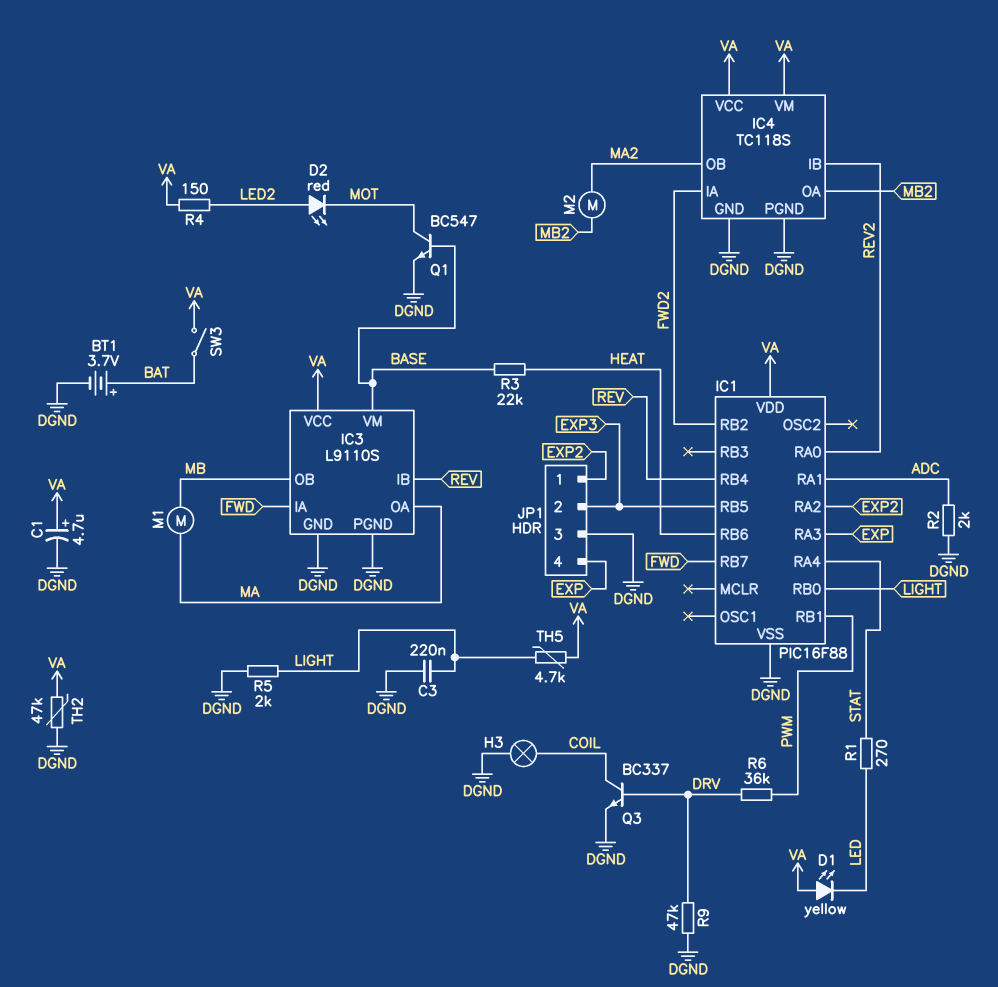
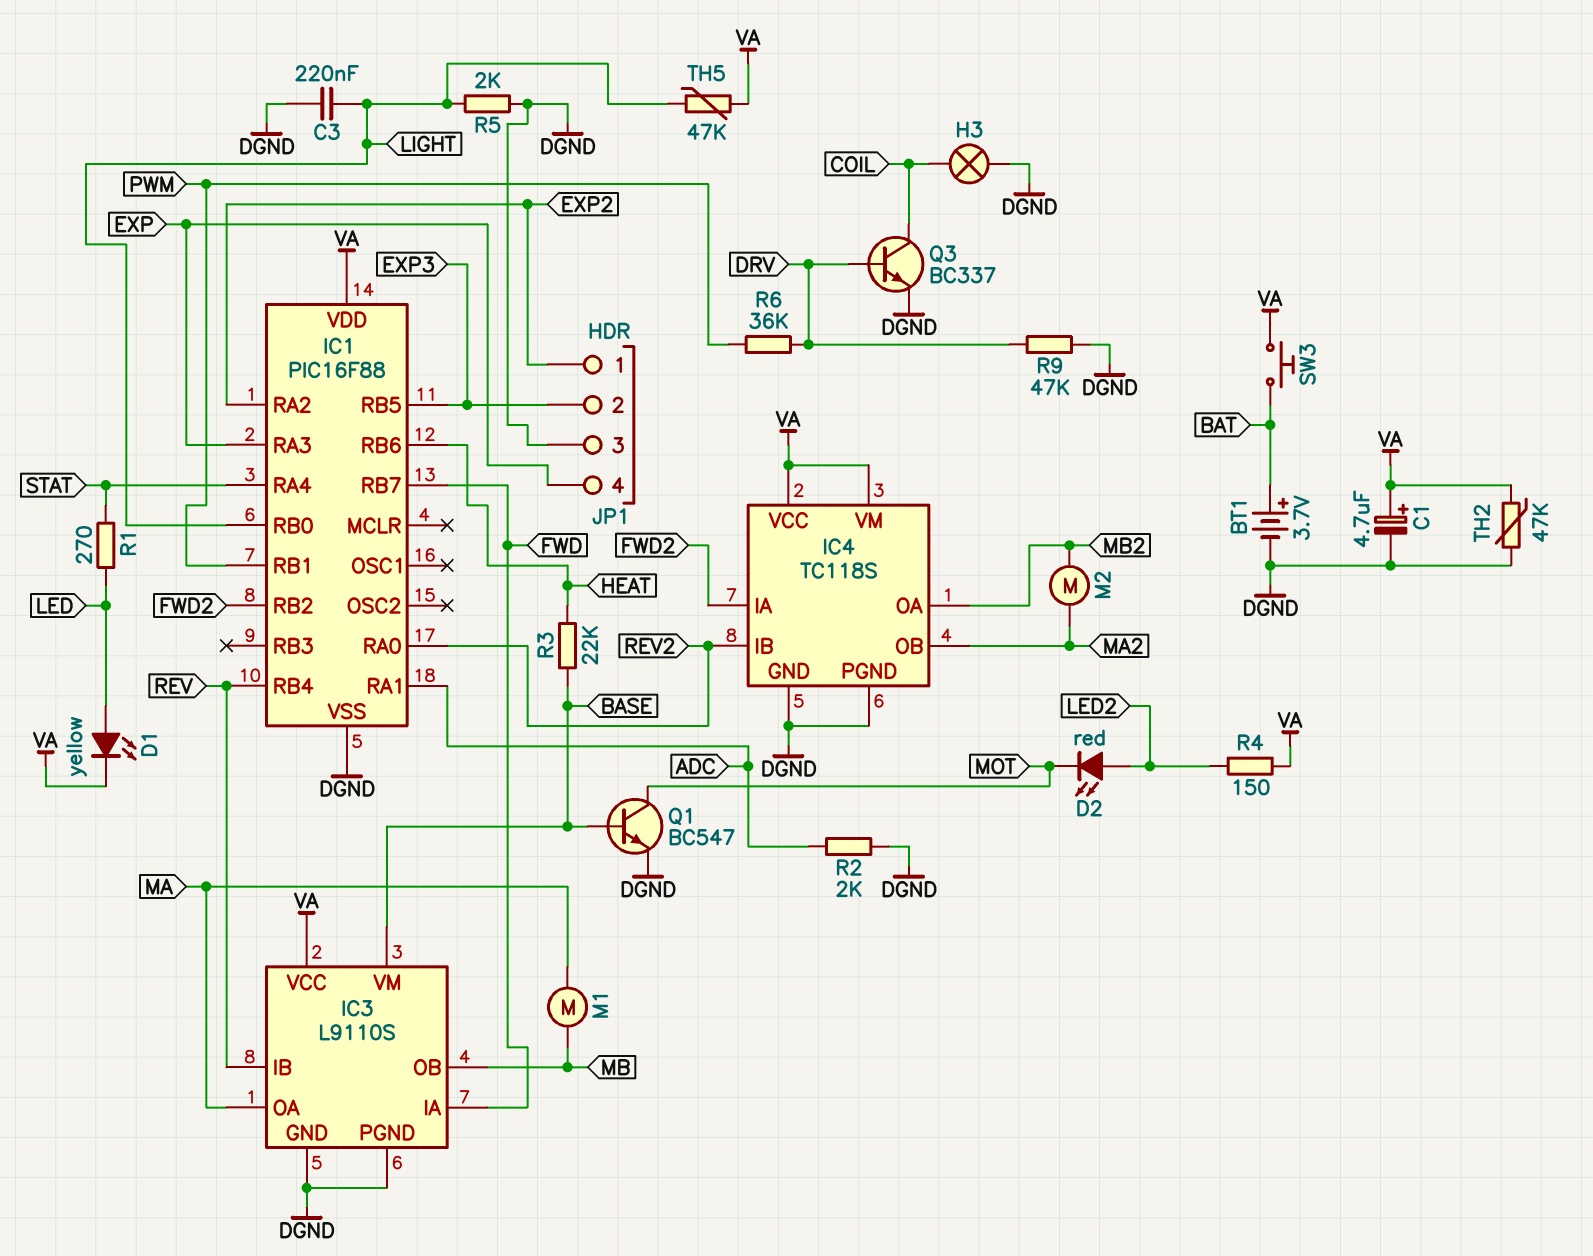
D1: LED yellow (A VA, K LED) -> LED yellow (A LED, K VA)
SW3: switch (BAT, VA) -> button (BAT, VA)
TH5: 4.7k (LIGHT, VA) -> 47k (LIGHT, VA)

